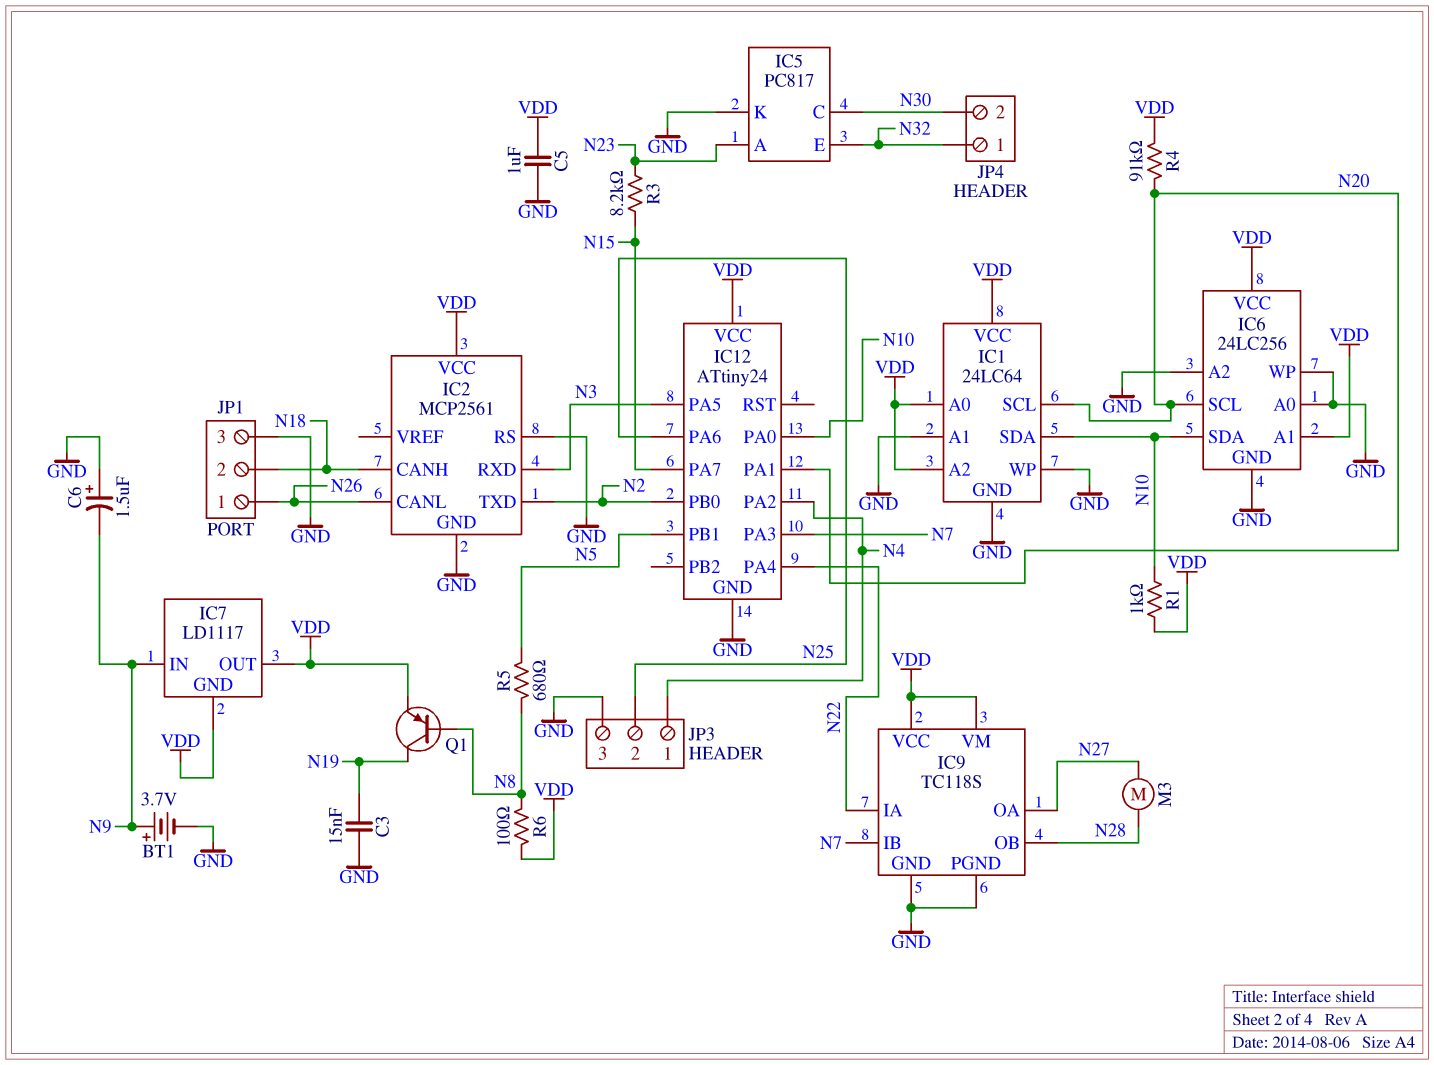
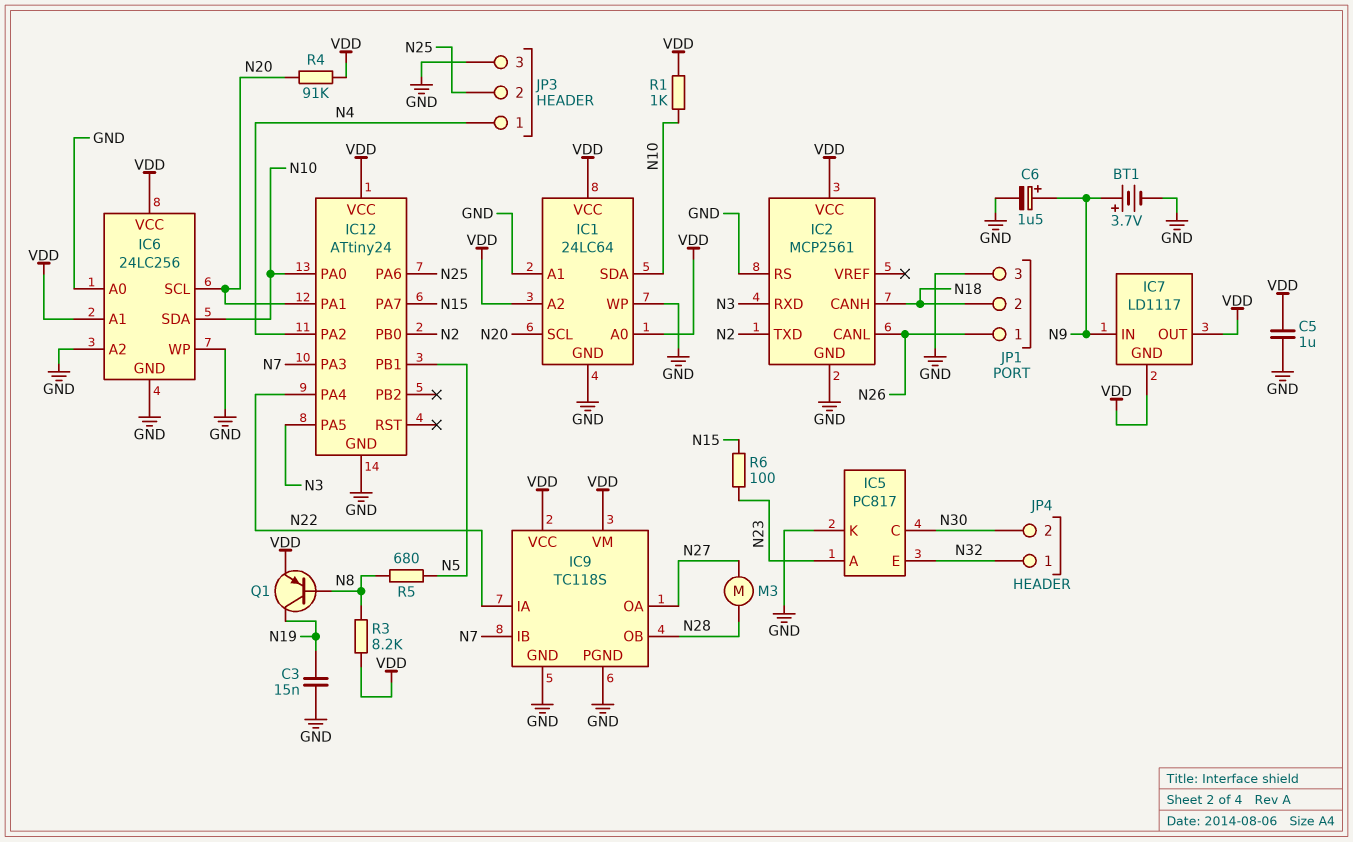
C6: 1.5uF (plus GND, minus N9) -> 1.5uF (plus N9, minus GND)
R3: 8.2k (N15, N23) -> 8.2k (N8, VDD)
R6: 100 (N8, VDD) -> 100 (N15, N23)

